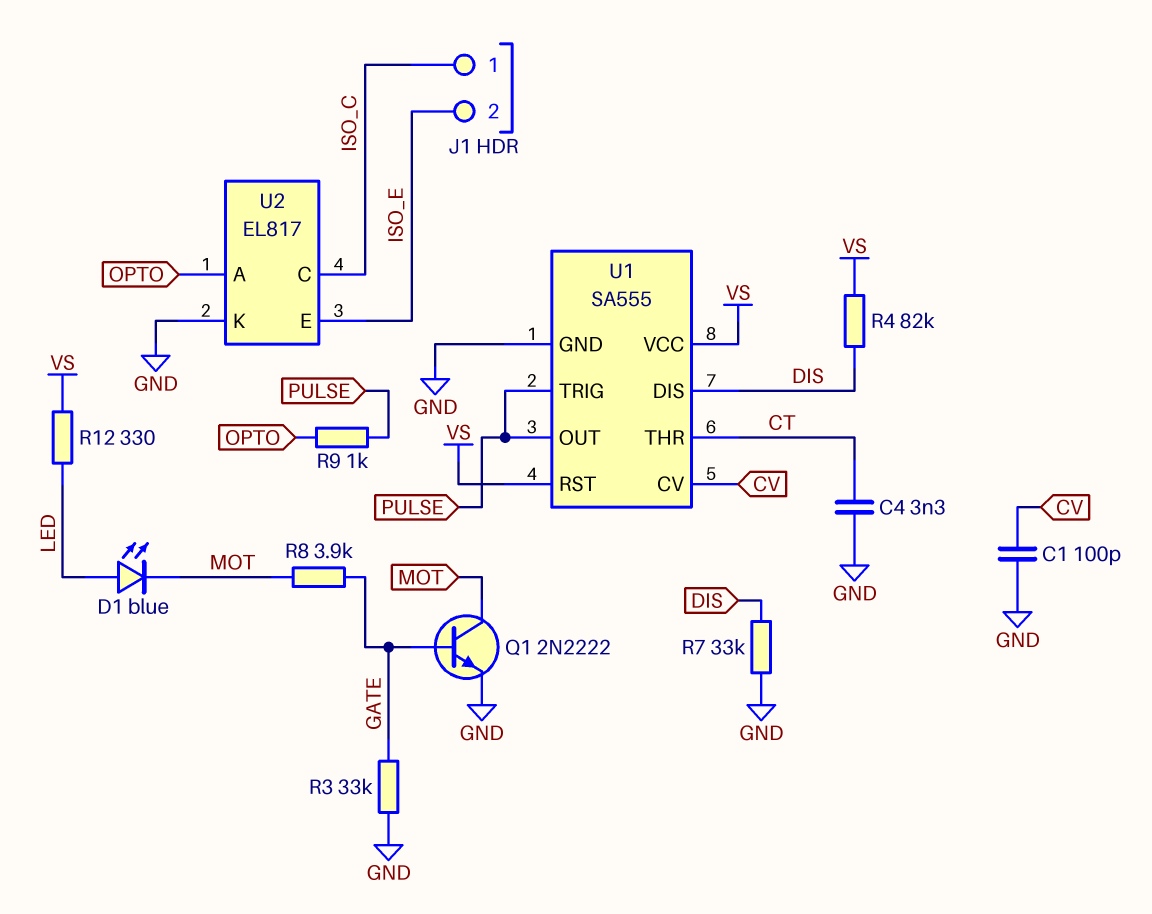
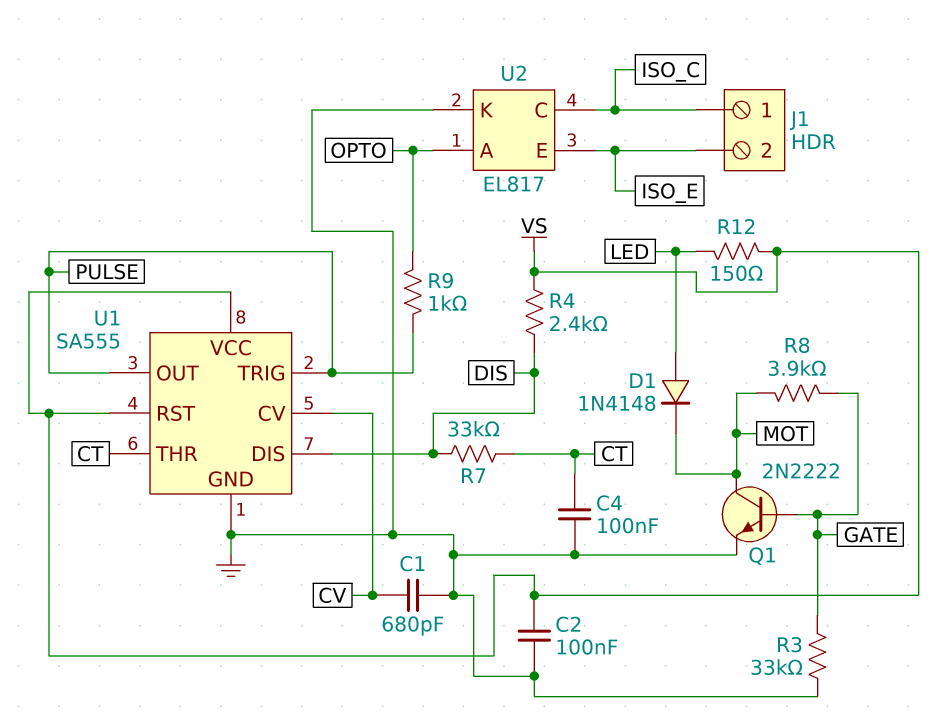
C1: 100pF (CV, GND) -> 680pF (CV, GND)
C2: none -> 100nF (GND, VS)
C4: 3.3nF (CT, GND) -> 100nF (CT, GND)
D1: LED blue (A LED, K MOT) -> diode 1N4148 (A LED, K MOT)
R4: 82k (DIS, VS) -> 2.4k (DIS, VS)
R7: 33k (DIS, GND) -> 33k (CT, DIS)
R12: 330 (LED, VS) -> 150 (LED, VS)

